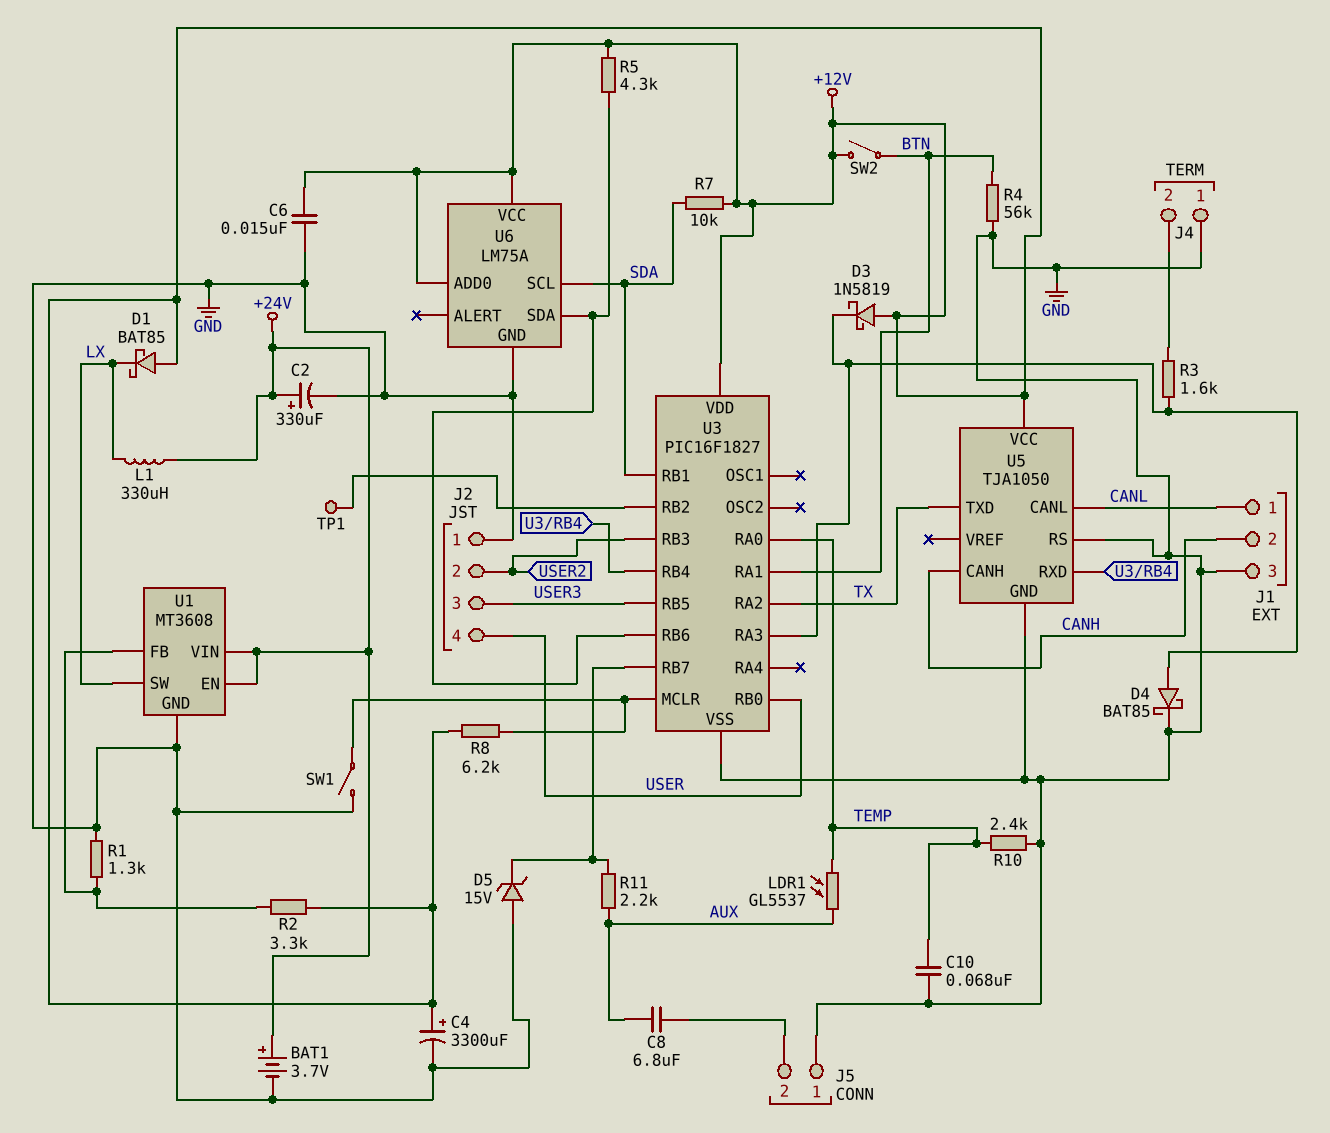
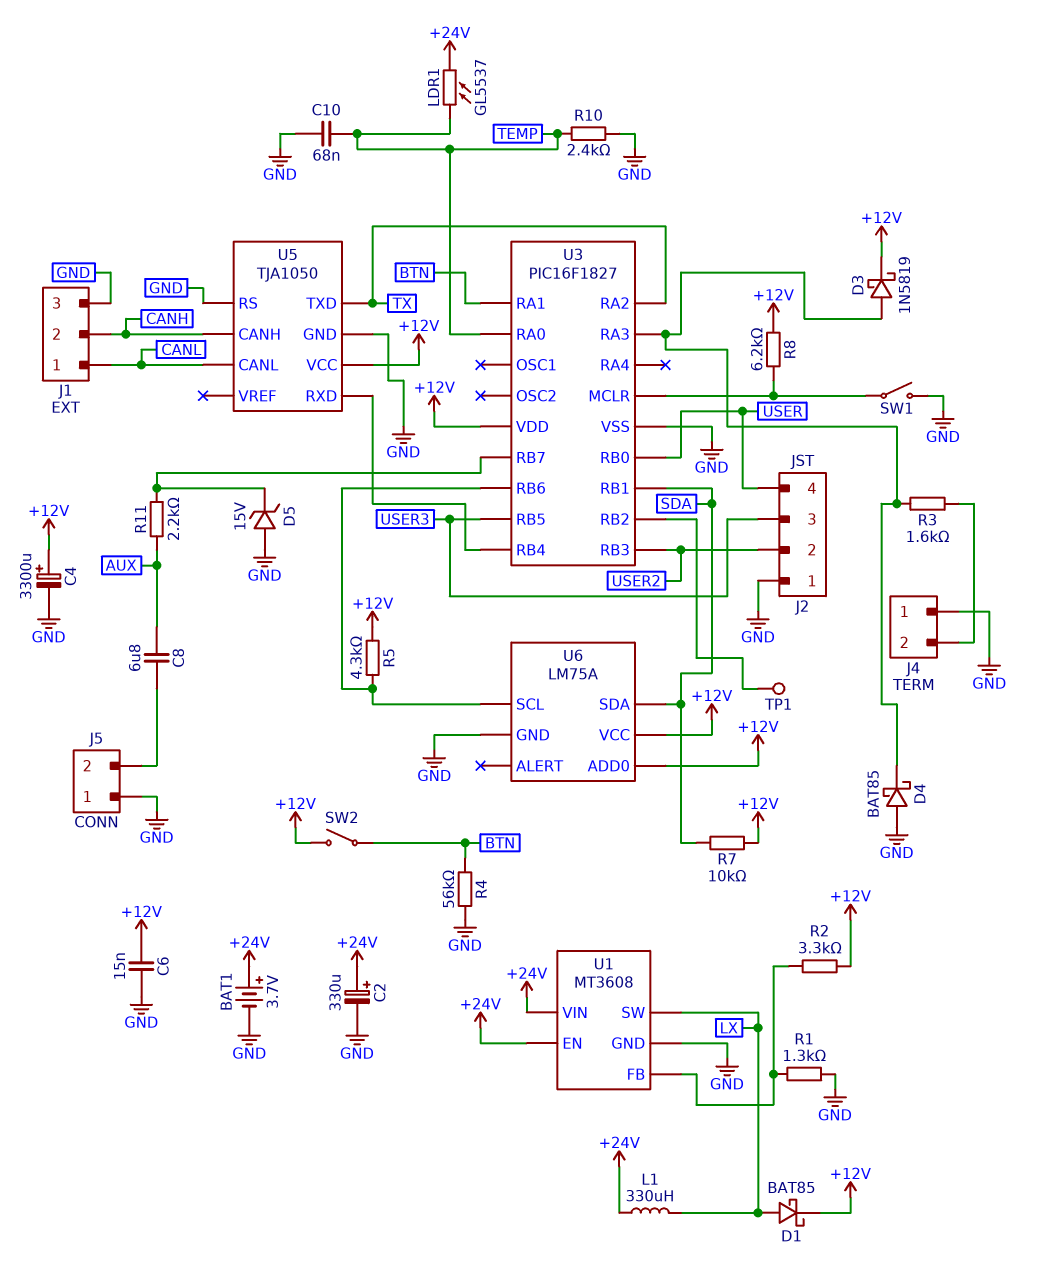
D1: schottky BAT85 (A +12V, K LX) -> schottky BAT85 (A LX, K +12V)
D3: schottky 1N5819 (A +12V, K U3/RA3) -> schottky 1N5819 (A U3/RA3, K +12V)
D4: schottky BAT85 (A U3/RA3, K GND) -> schottky BAT85 (A GND, K U3/RA3)
LDR1: GL5537 (AUX, TEMP) -> GL5537 (+24V, TEMP)
U6 pin SCL: SDA -> U3/RB6
U6 pin SDA: U3/RB6 -> SDA

